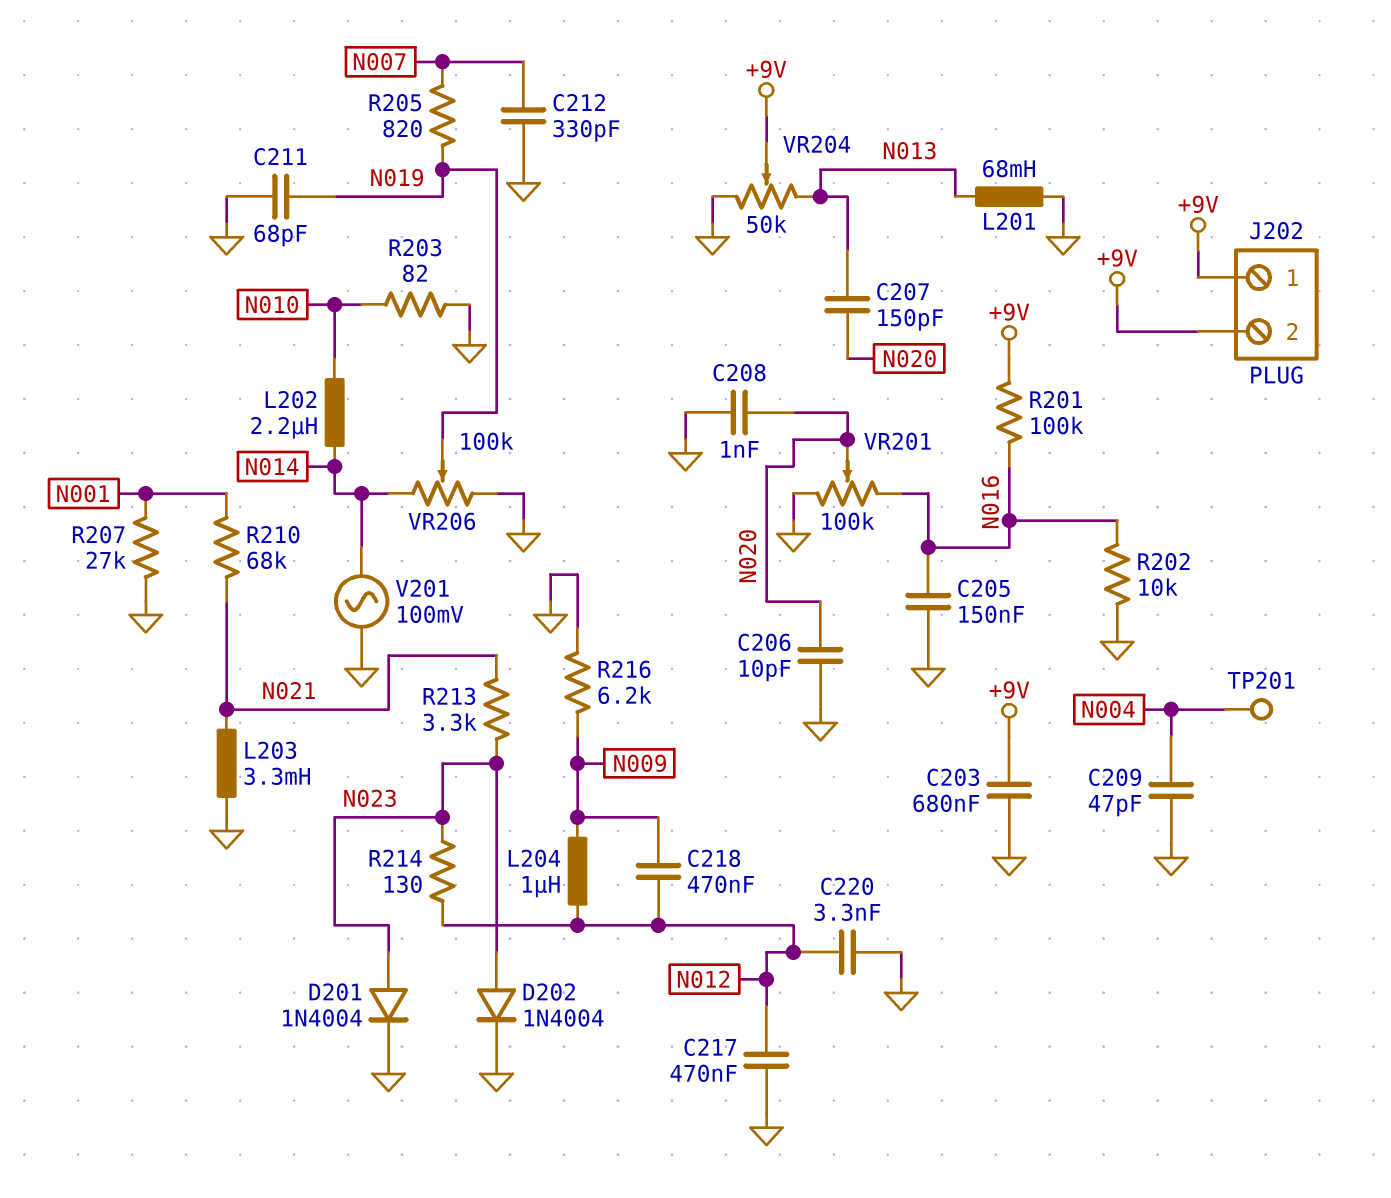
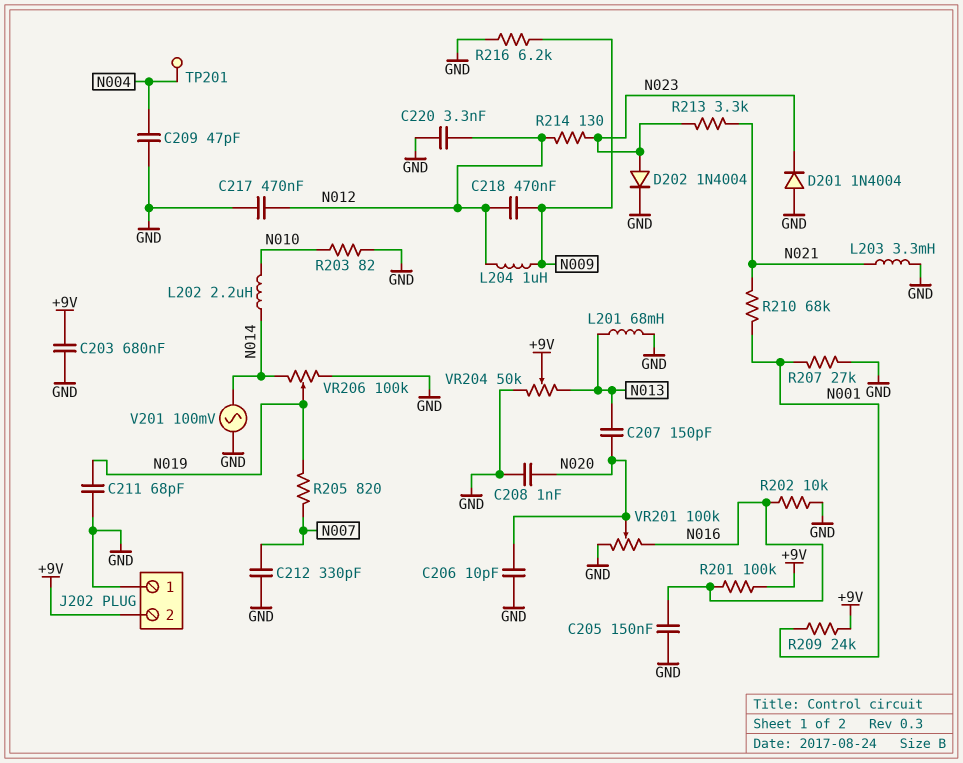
D201: diode 1N4004 (A N023, K GND) -> diode 1N4004 (A GND, K N023)
J202 pin 1: +9V -> GND
R209: none -> 24k (+9V, N001)

